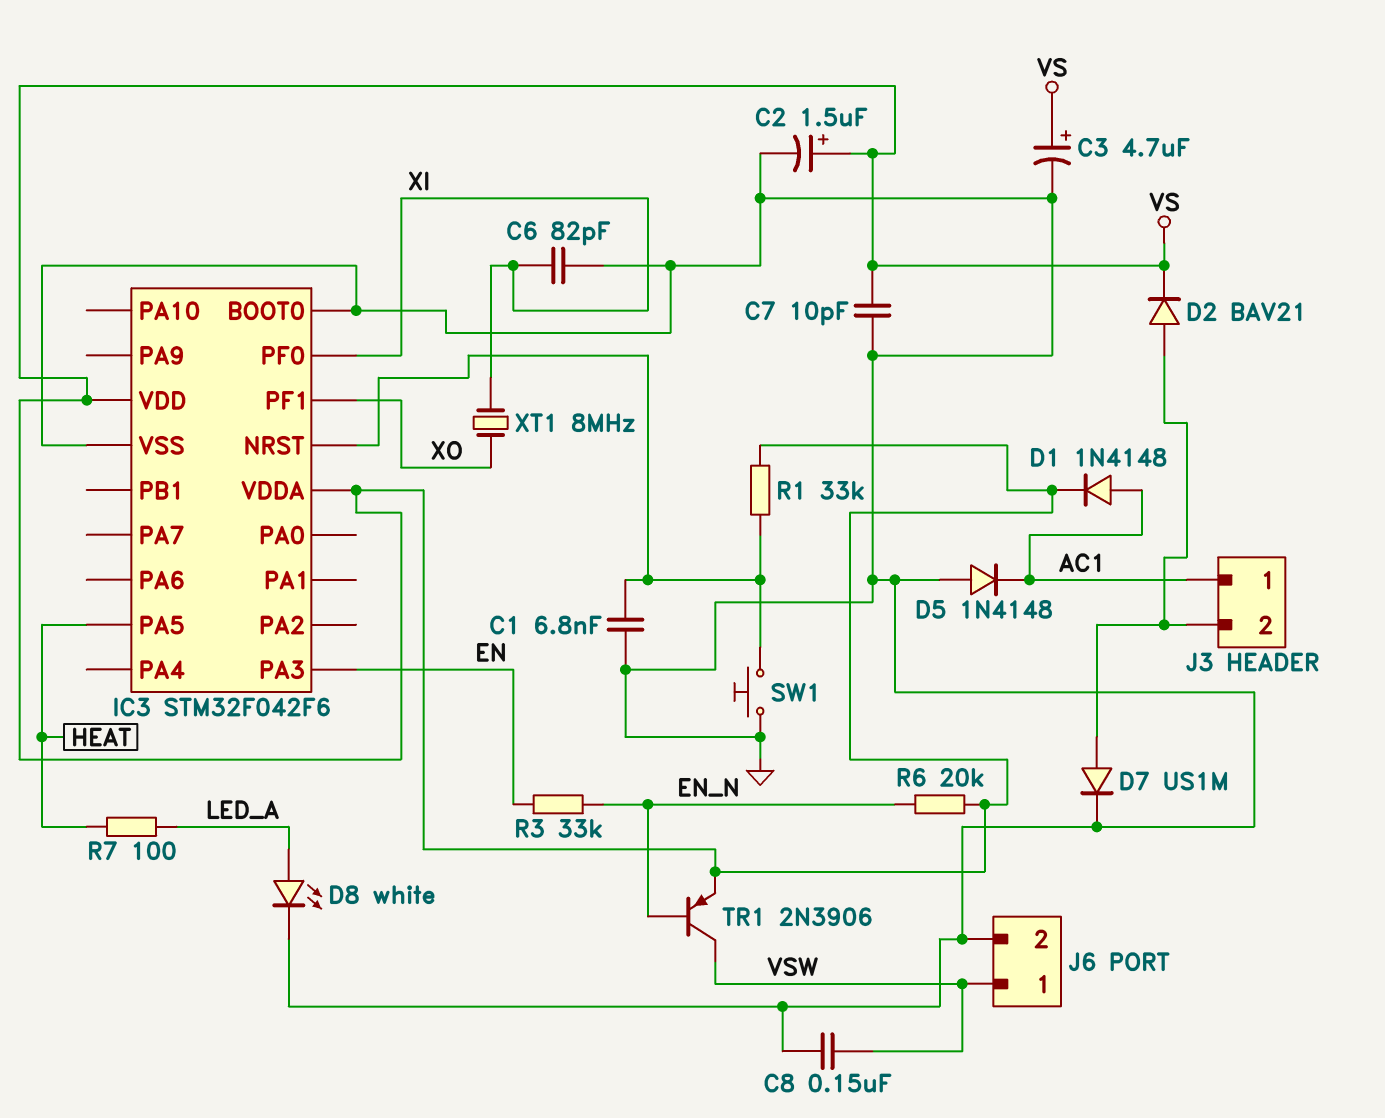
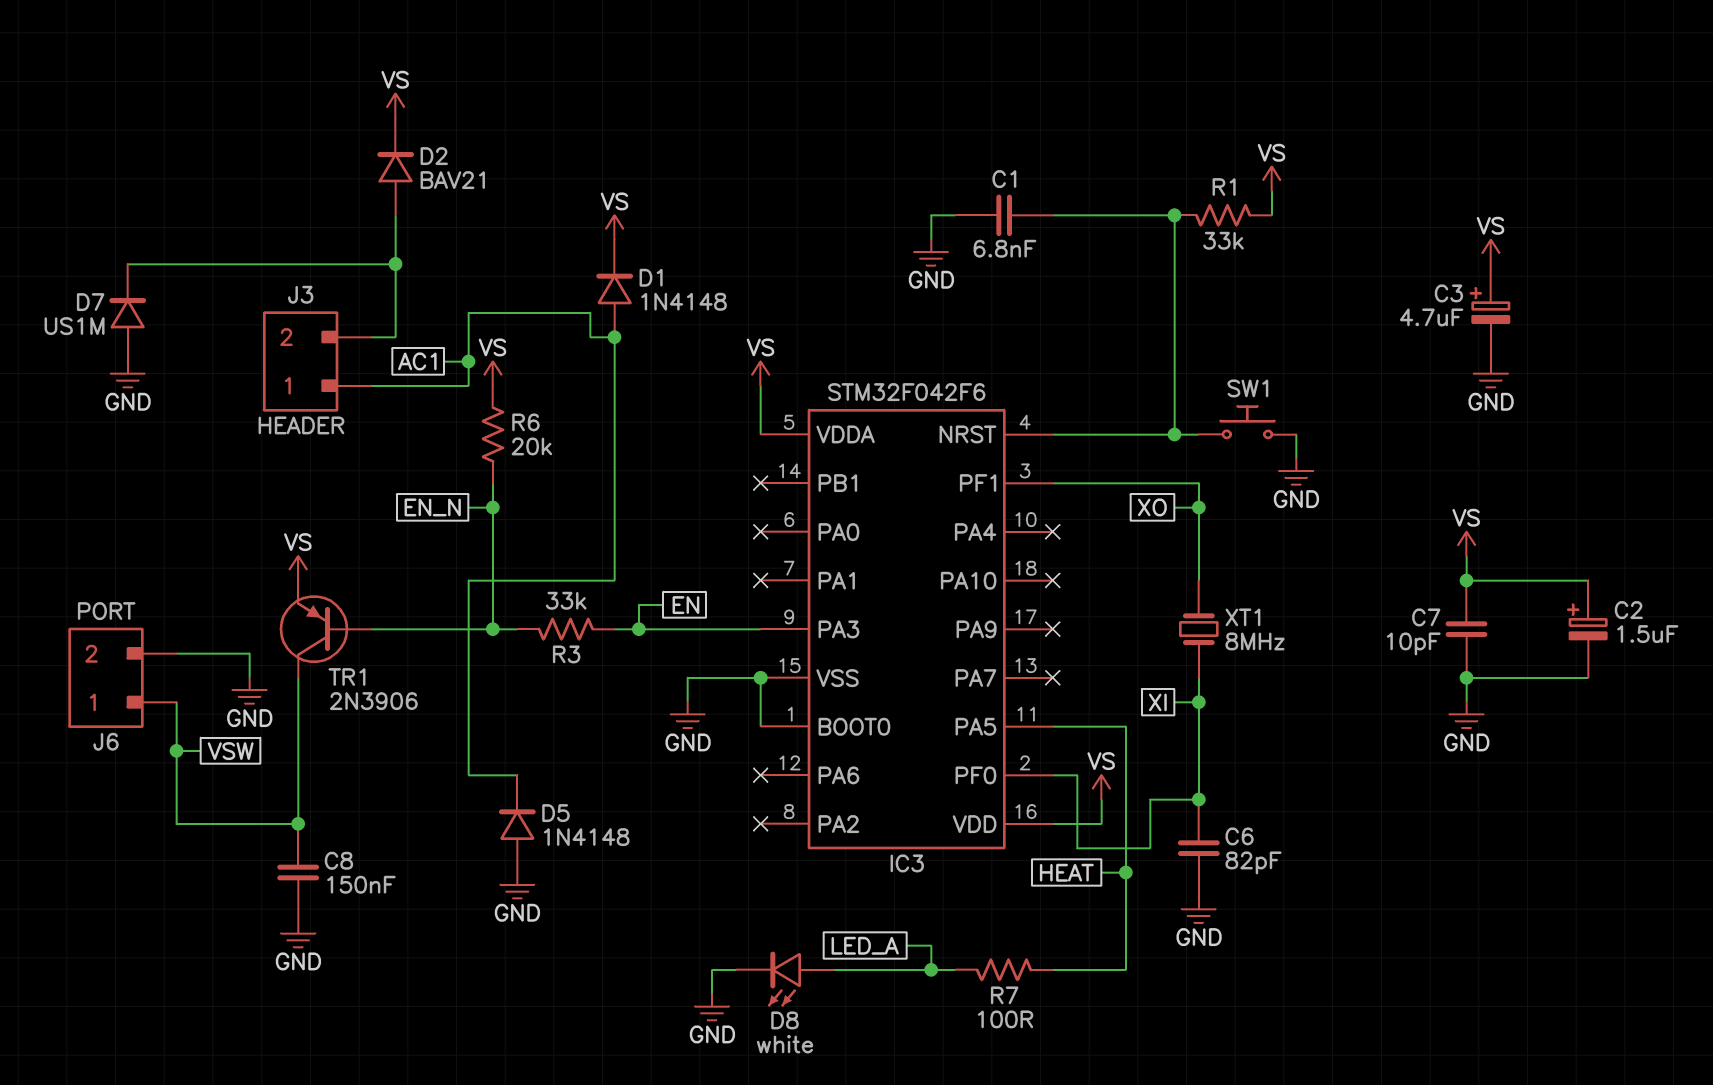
D7: diode US1M (A J3/2, K GND) -> diode US1M (A GND, K J3/2)

